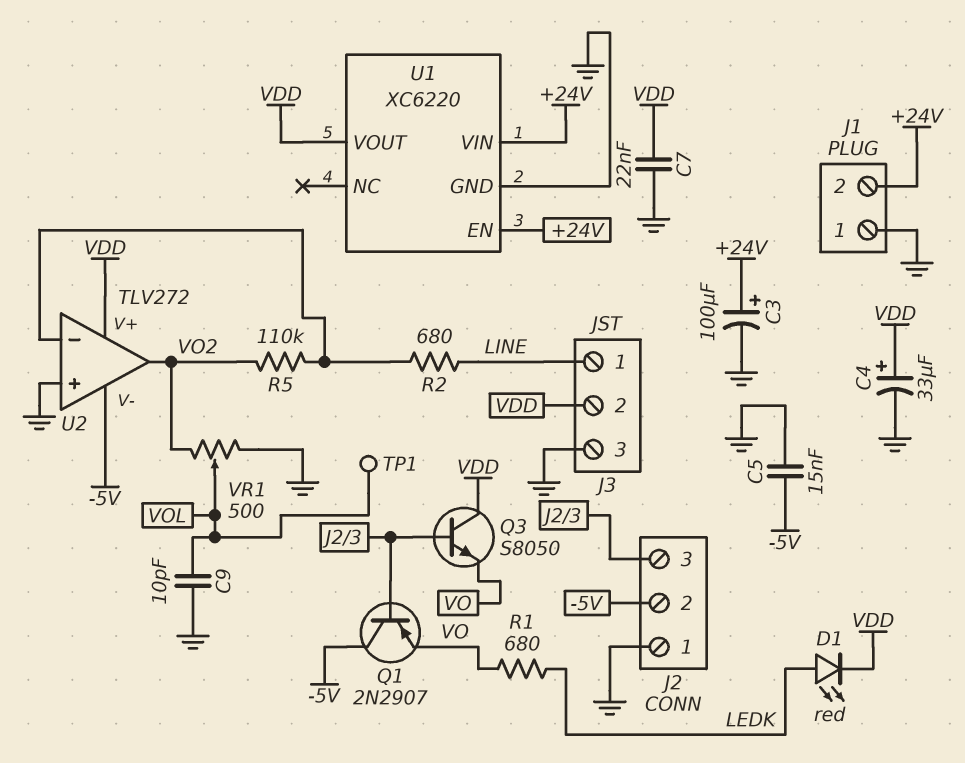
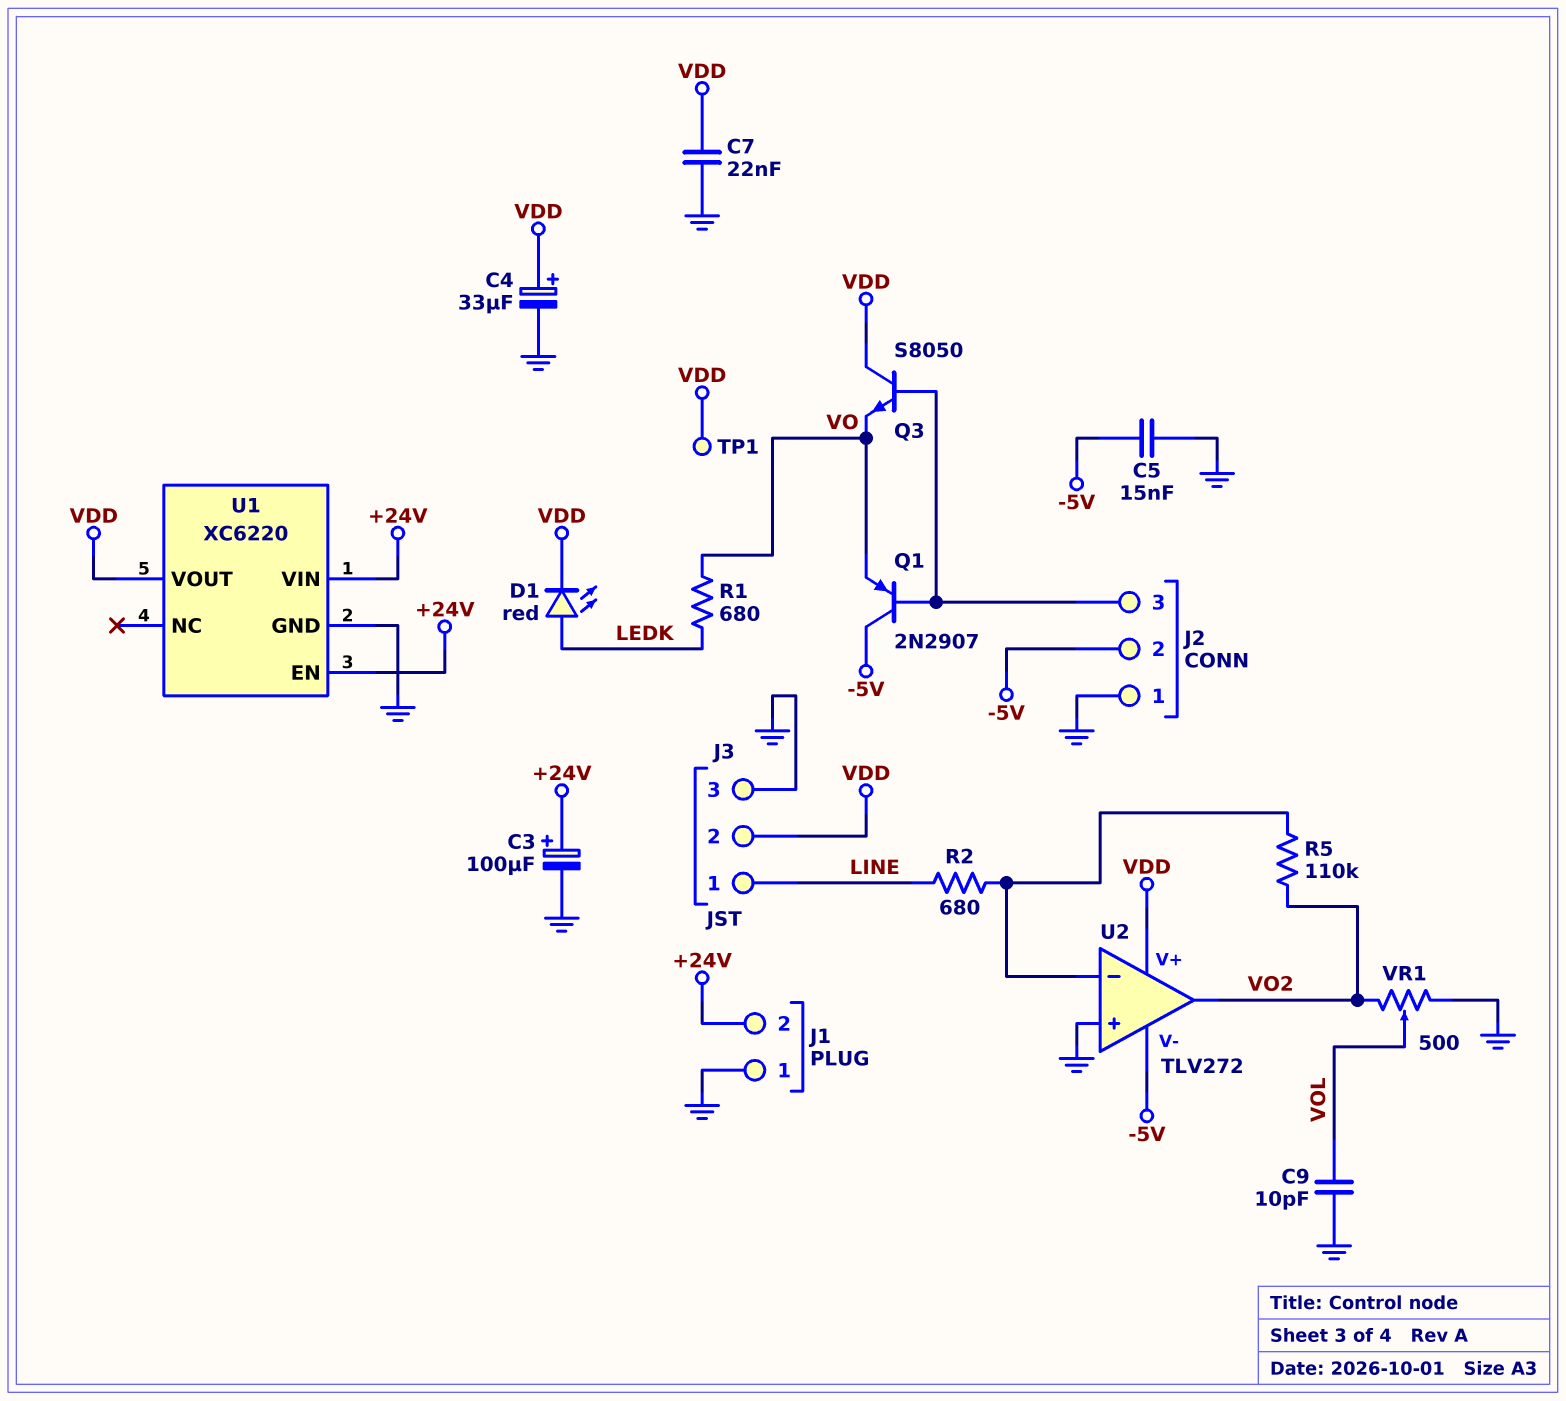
TP1: test point (VOL) -> test point (VDD)

